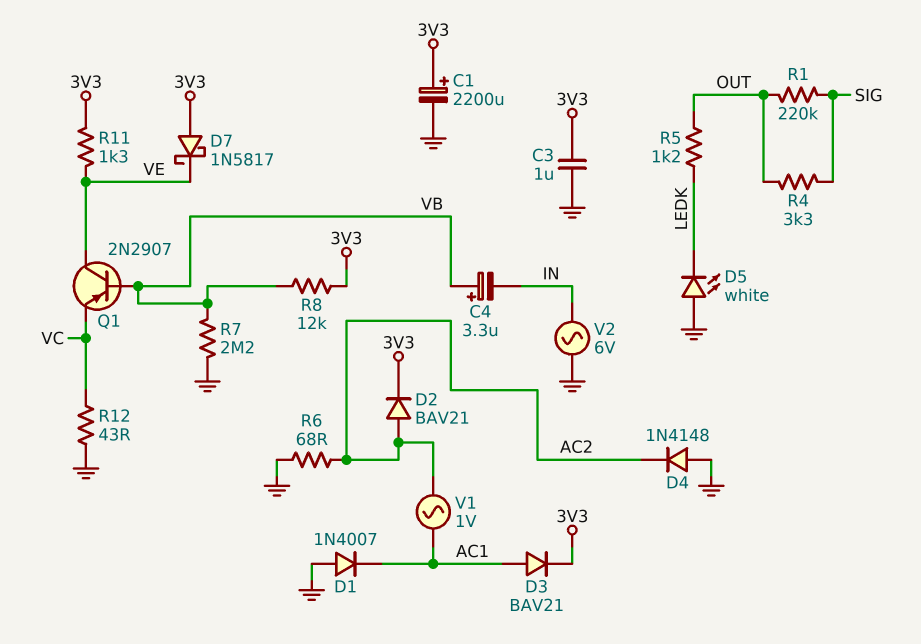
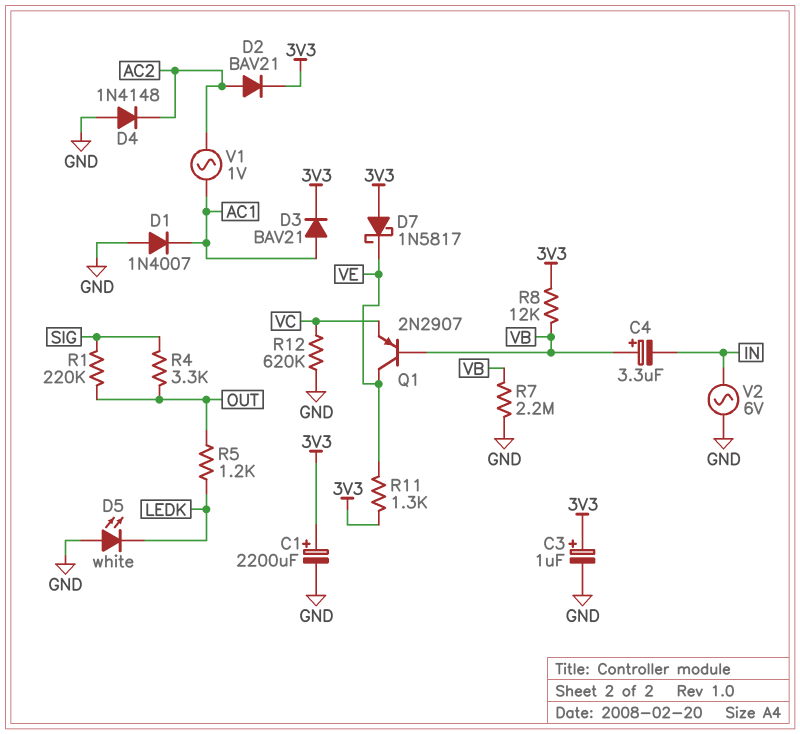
C3: 1uF (3V3, GND) -> 1uF (plus 3V3, minus GND)
R6: 68 (AC2, GND) -> none
R12: 43 (GND, VC) -> 620k (GND, VC)

